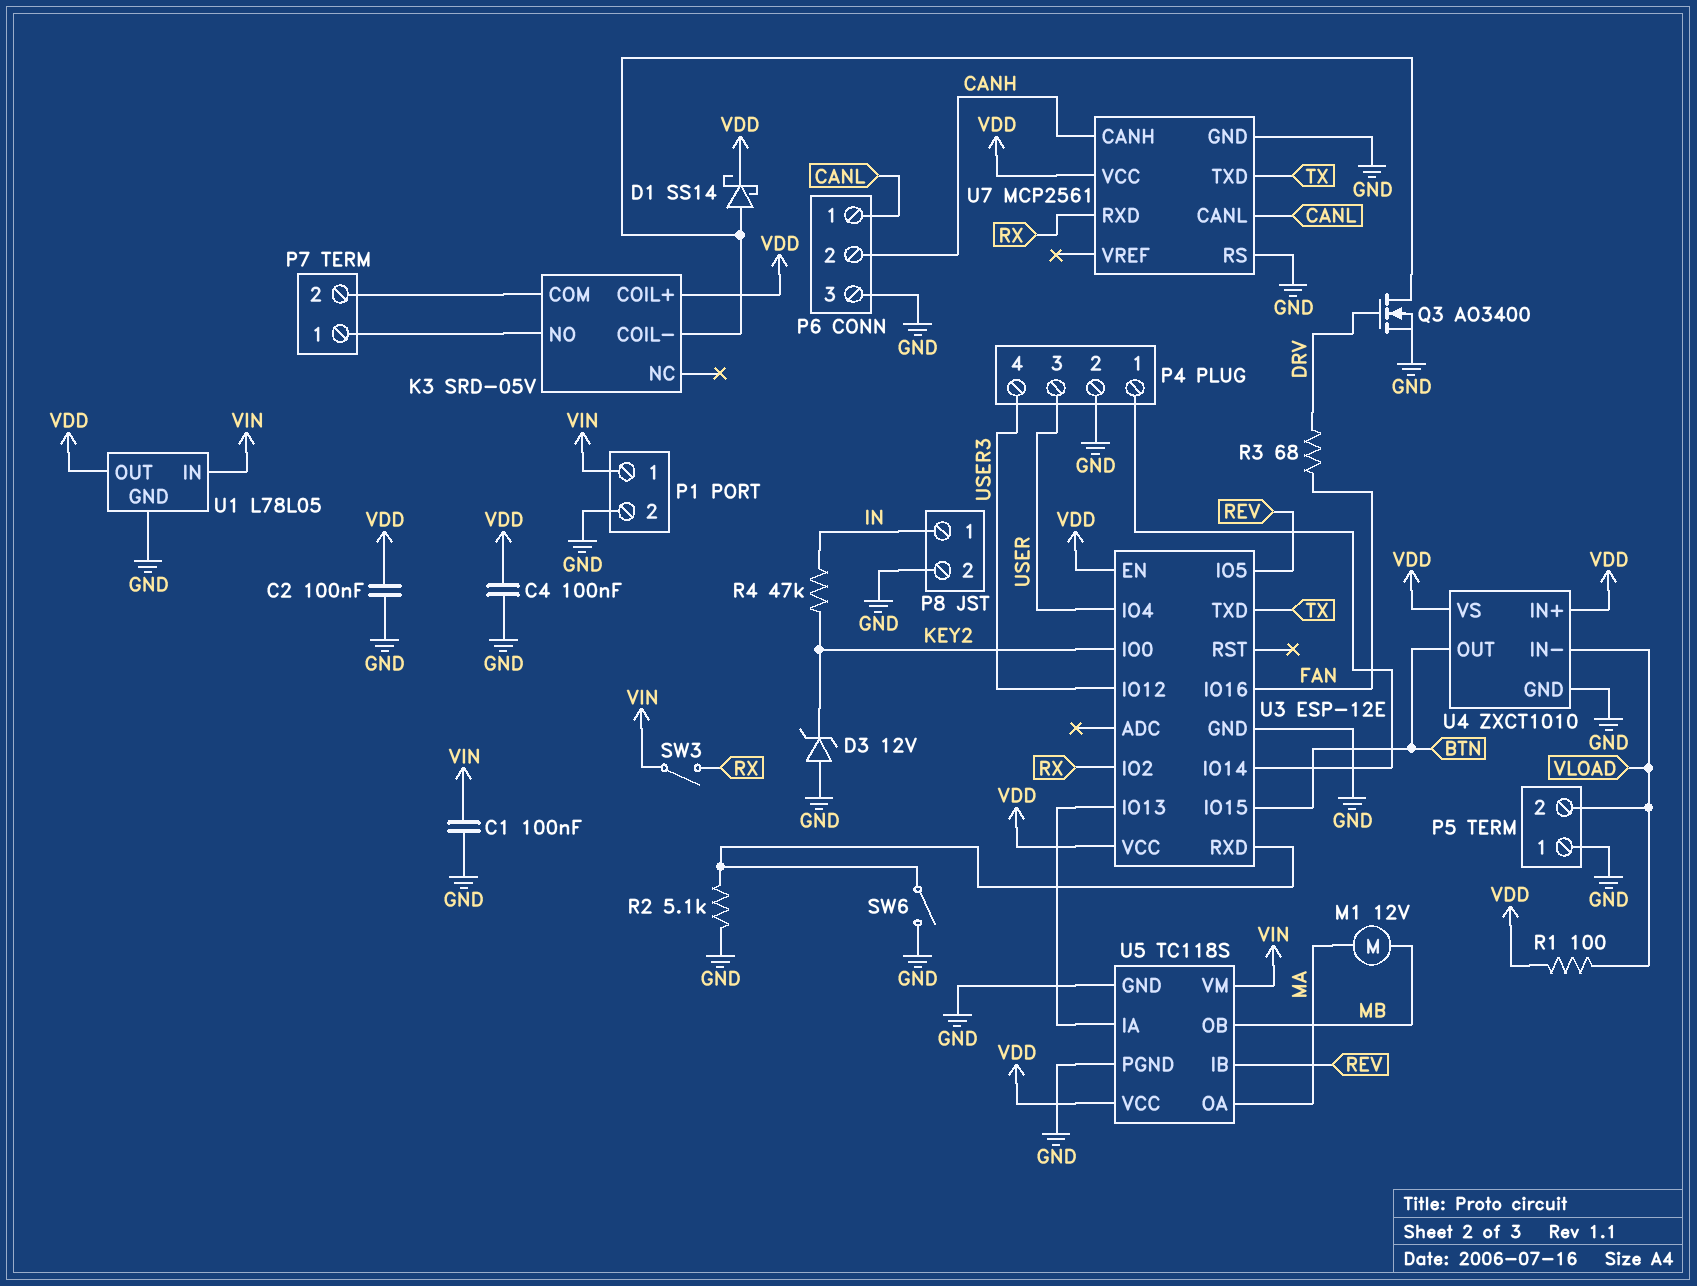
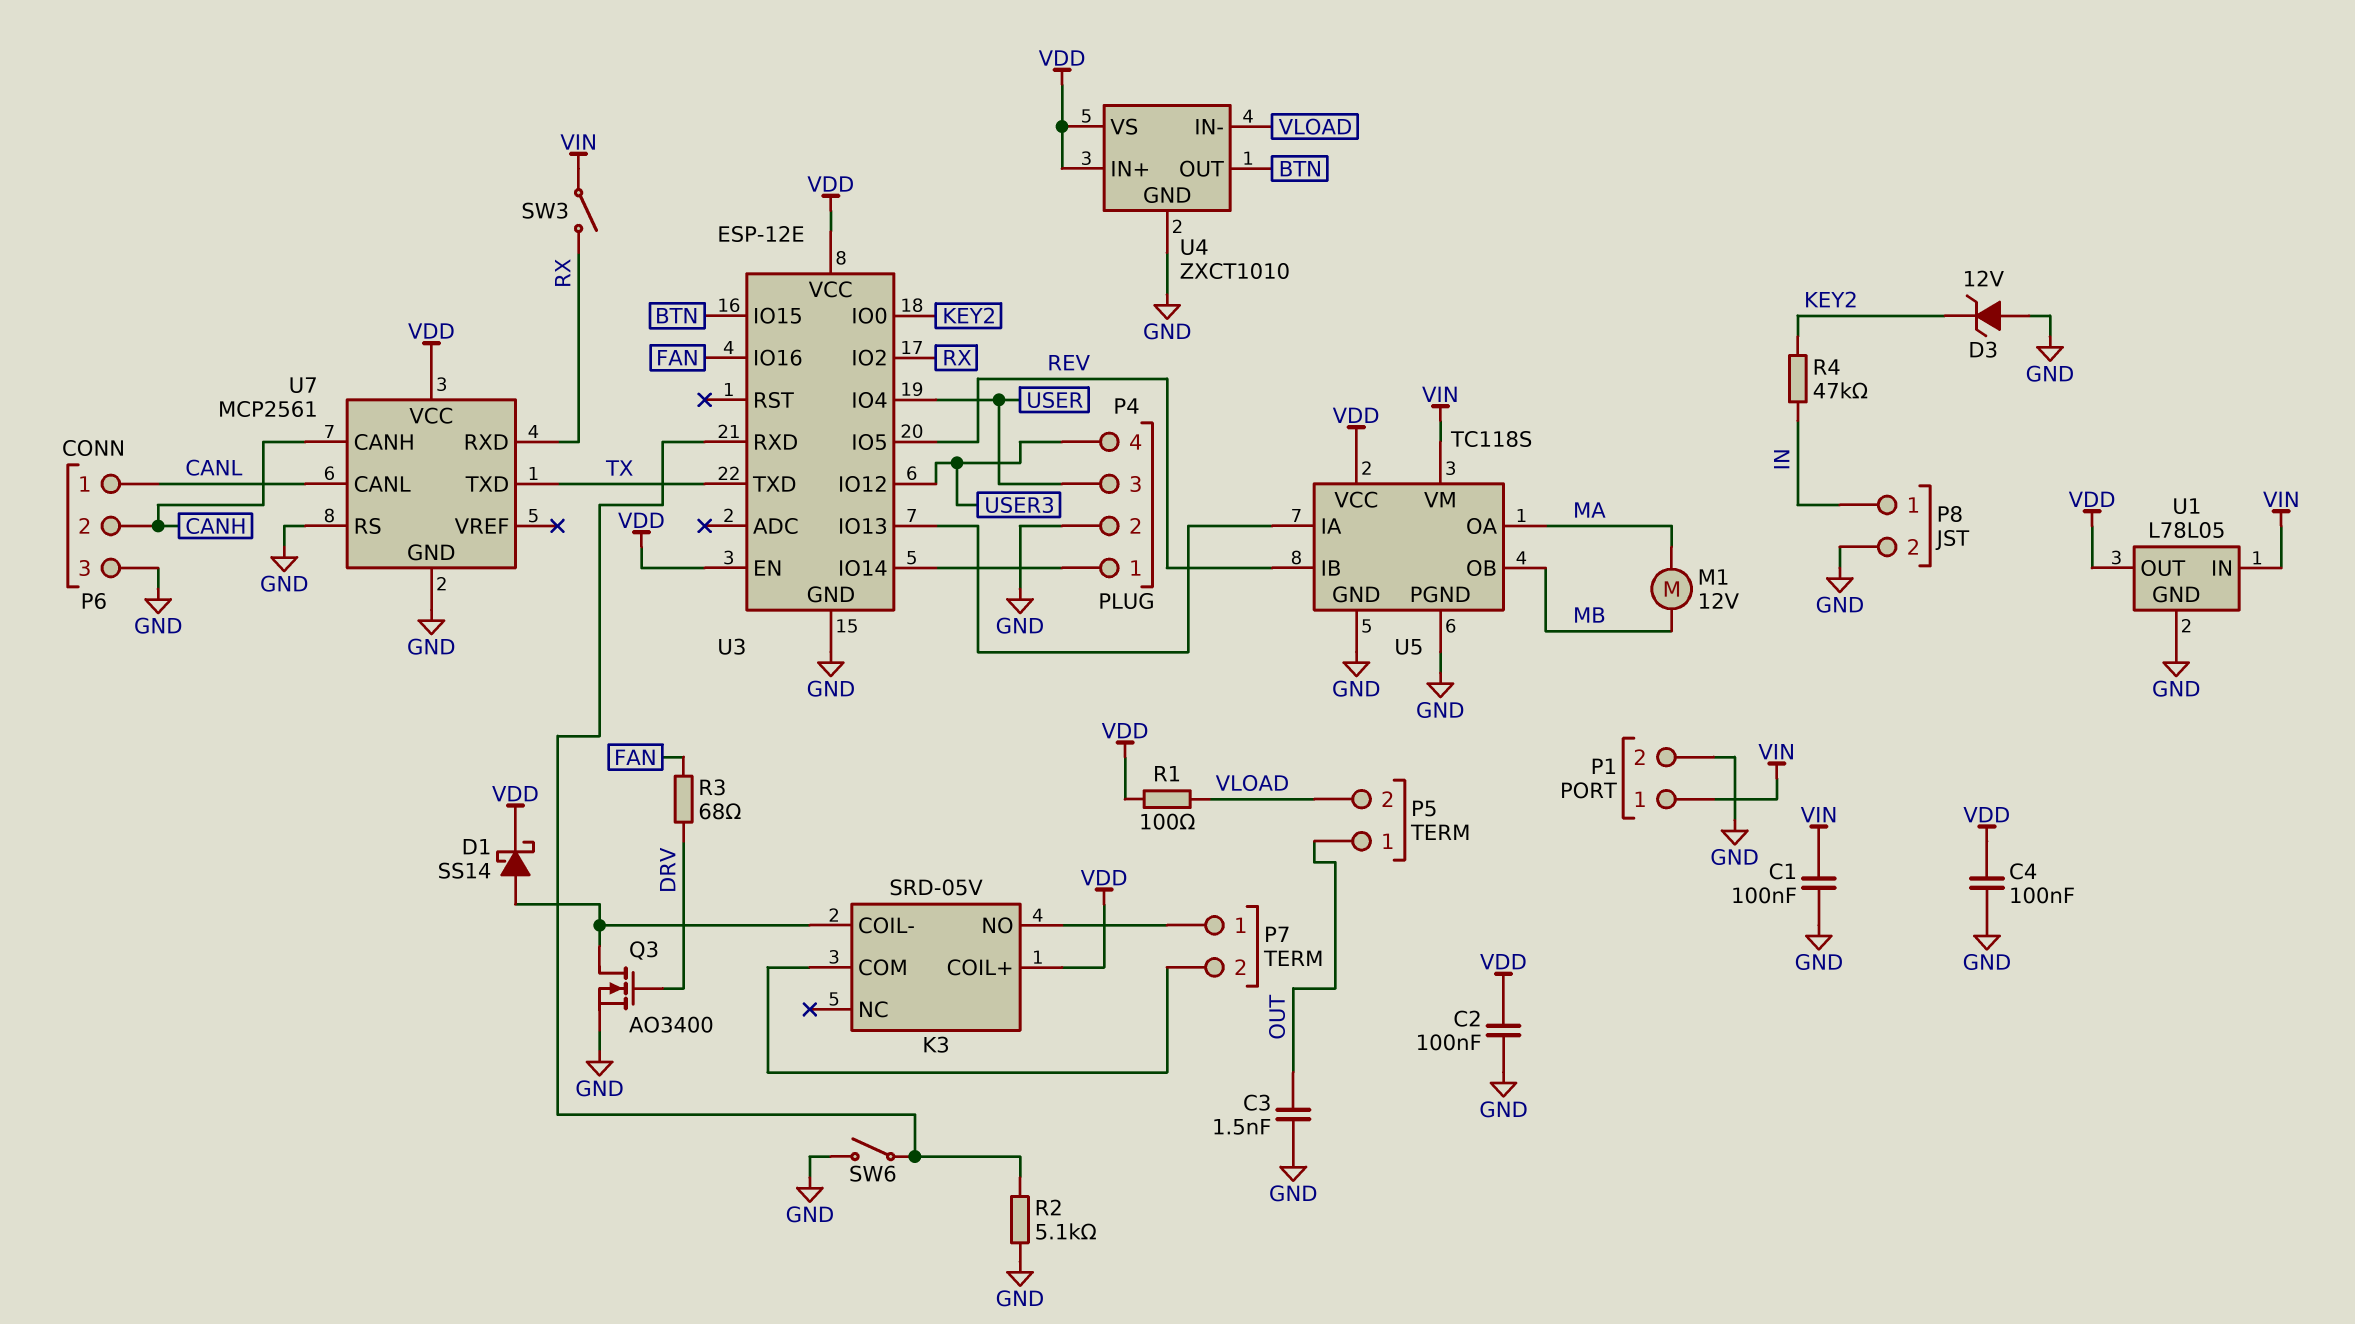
C3: none -> 1.5nF (GND, OUT)
P5 pin 1: GND -> OUT

